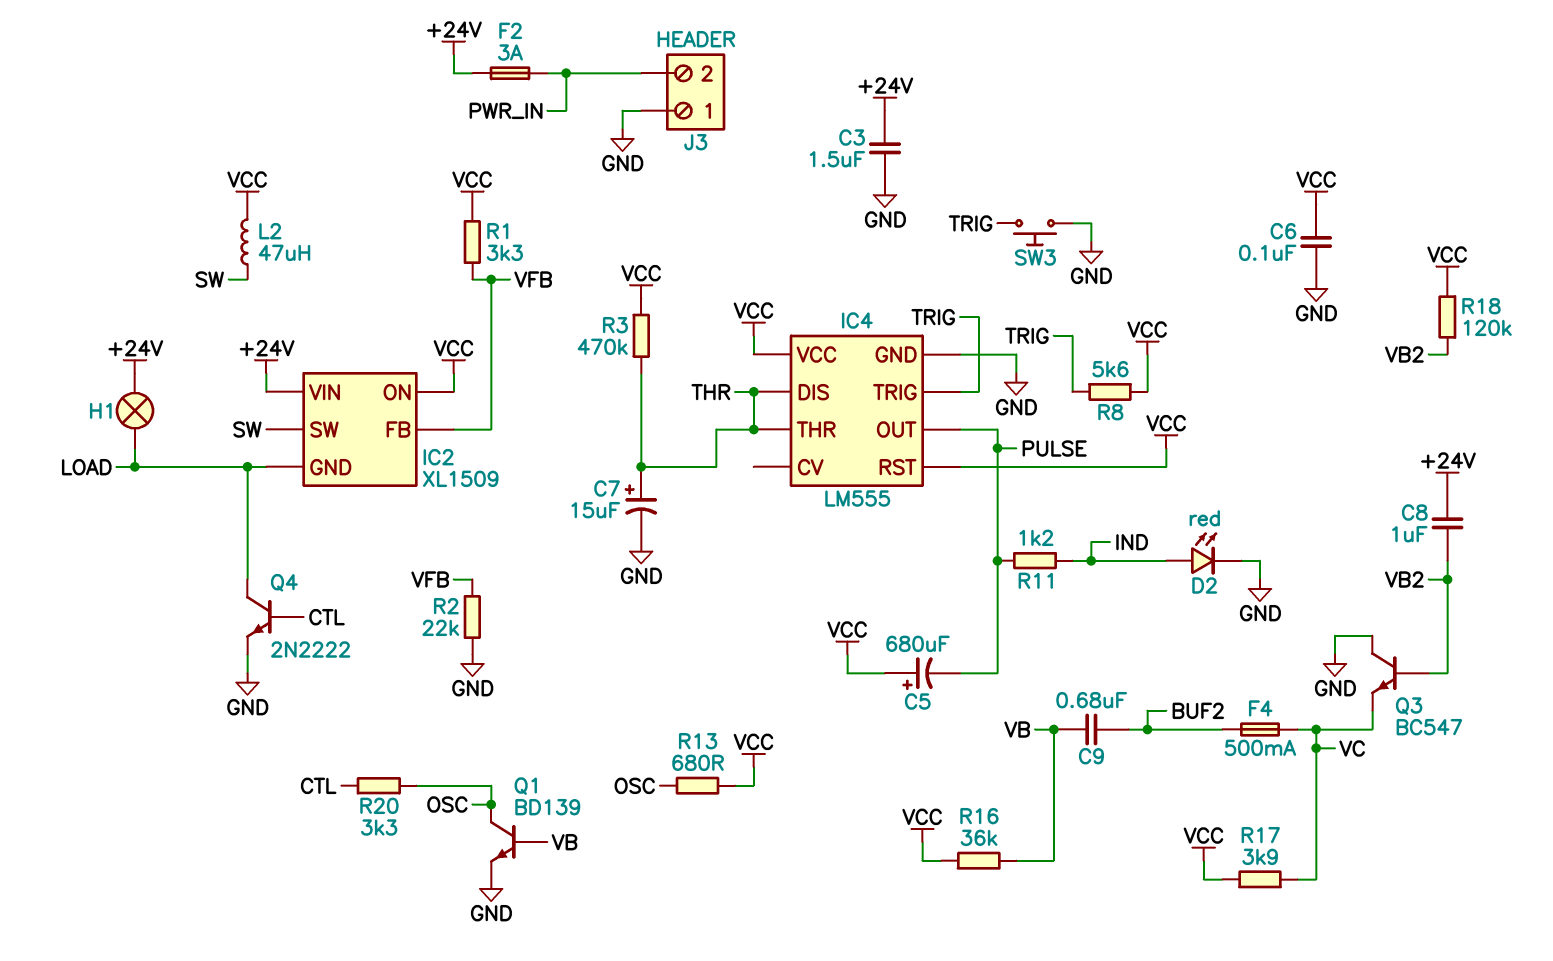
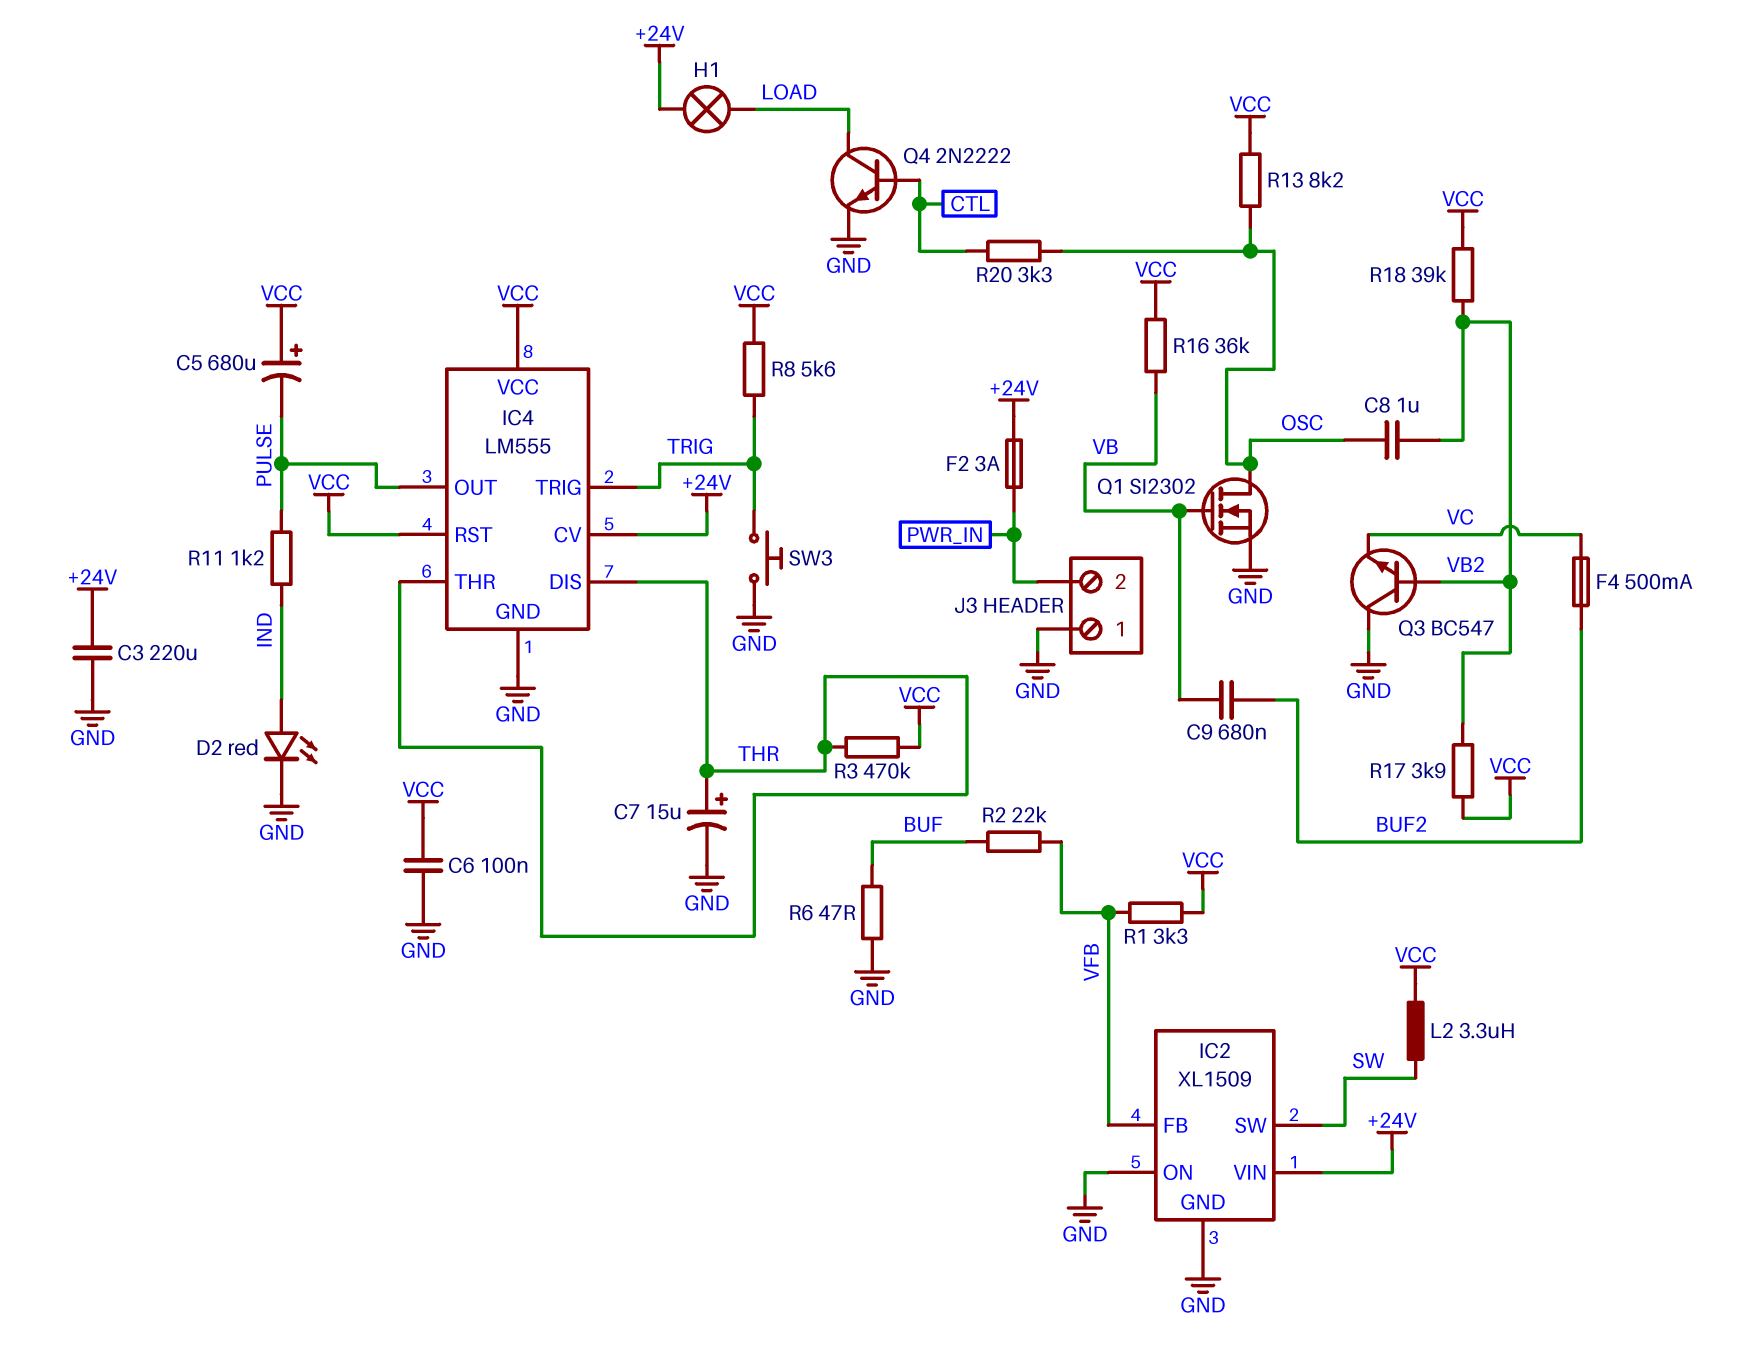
C3: 1.5uF (+24V, GND) -> 220uF (+24V, GND)
C8: 1uF (+24V, VB2) -> 1uF (OSC, VB2)
IC2 pin GND: LOAD -> GND
IC2 pin ON: VCC -> GND
IC4 pin CV: none -> +24V
L2: 47uH (SW, VCC) -> 3.3uH (SW, VCC)
Q1: NPN BD139 (B VB, C OSC, E GND) -> NMOS SI2302 (G VB, D OSC, S GND)
R2: 22k (GND, VFB) -> 22k (BUF, VFB)
R6: none -> 47 (BUF, GND)
R13: 680 (OSC, VCC) -> 8.2k (OSC, VCC)
R17: 3.9k (VC, VCC) -> 3.9k (VB2, VCC)
R18: 120k (VB2, VCC) -> 39k (VB2, VCC)

